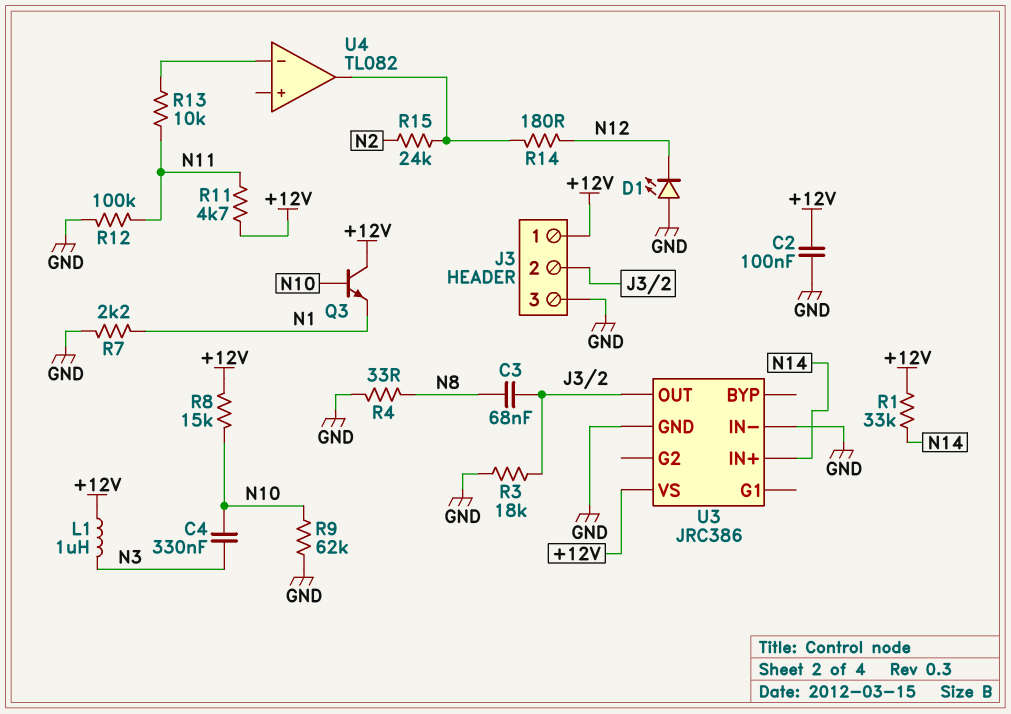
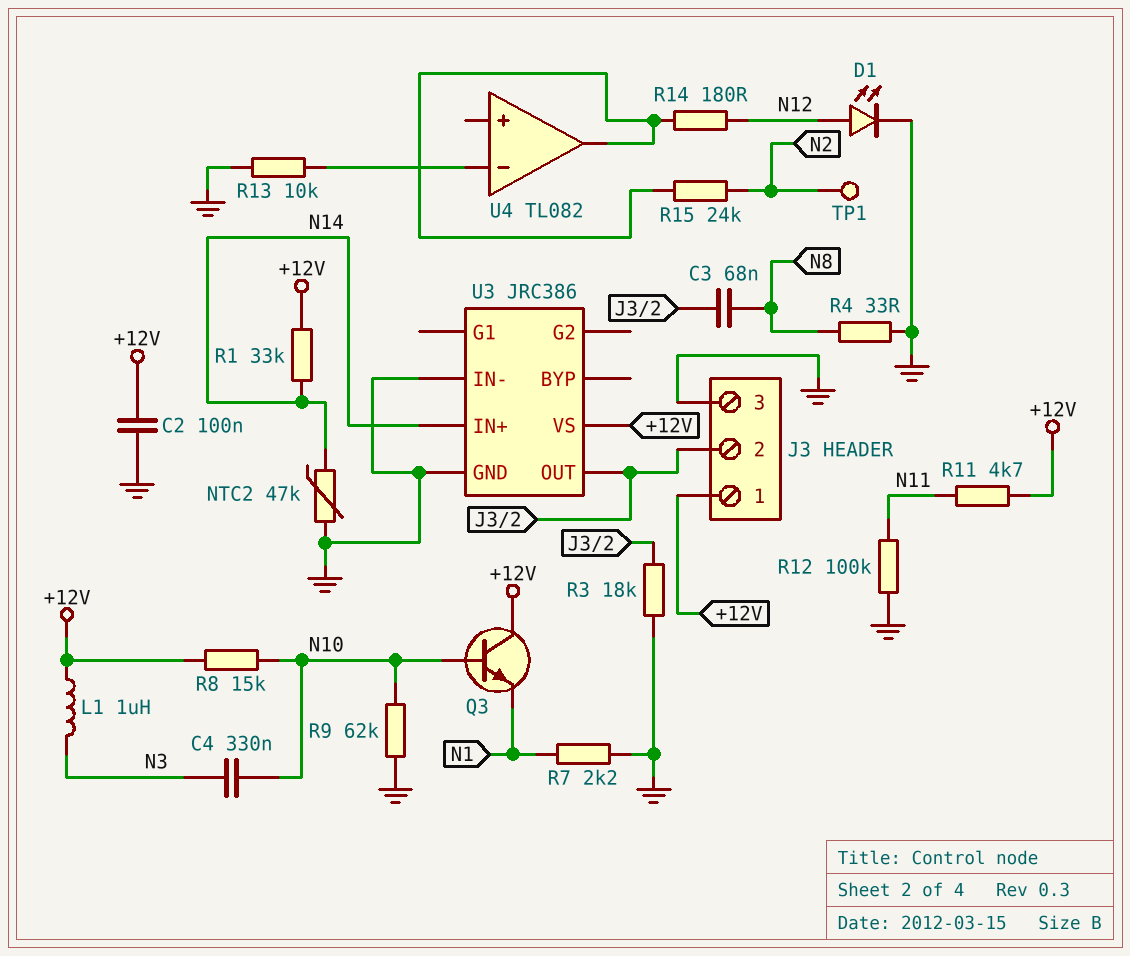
D1: LED (A GND, K N12) -> LED (A N12, K GND)
NTC2: none -> 47k (GND, N14)
R13: 10k (N11, U4/in-) -> 10k (GND, U4/in-)
TP1: none -> test point (N2)

